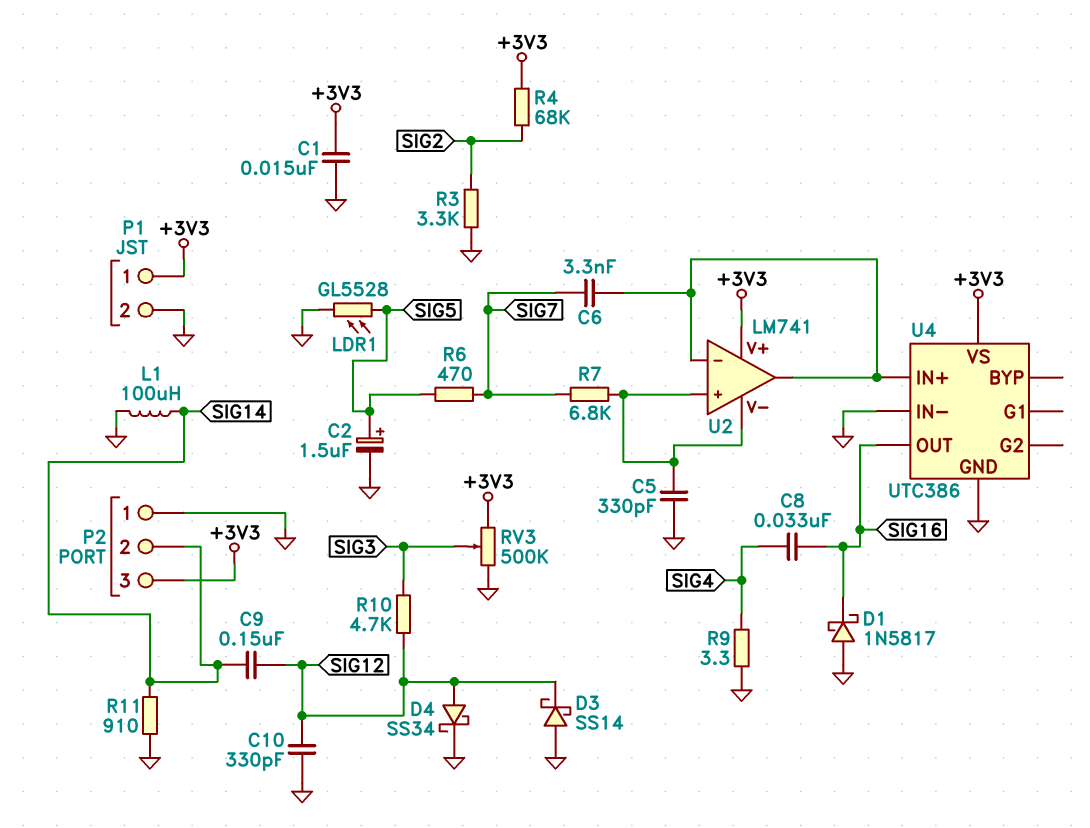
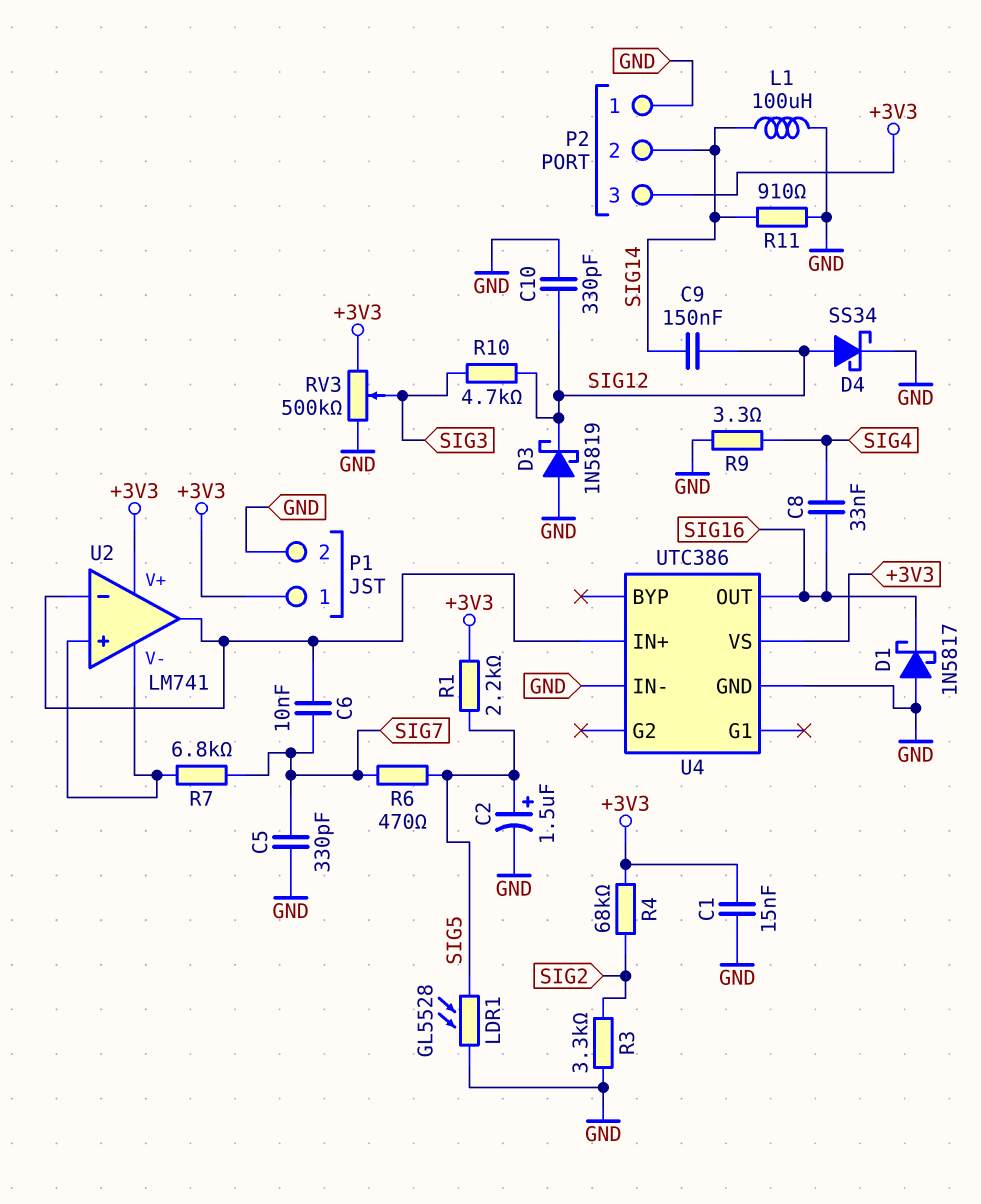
C5: 330pF (GND, U2/V-) -> 330pF (GND, SIG7)
C6: 3.3nF (SIG7, U2/in-) -> 10nF (SIG7, U2/in-)
D3: schottky SS14 (A GND, K SIG12) -> schottky 1N5819 (A GND, K SIG12)
R1: none -> 2.2k (+3V3, SIG5)

